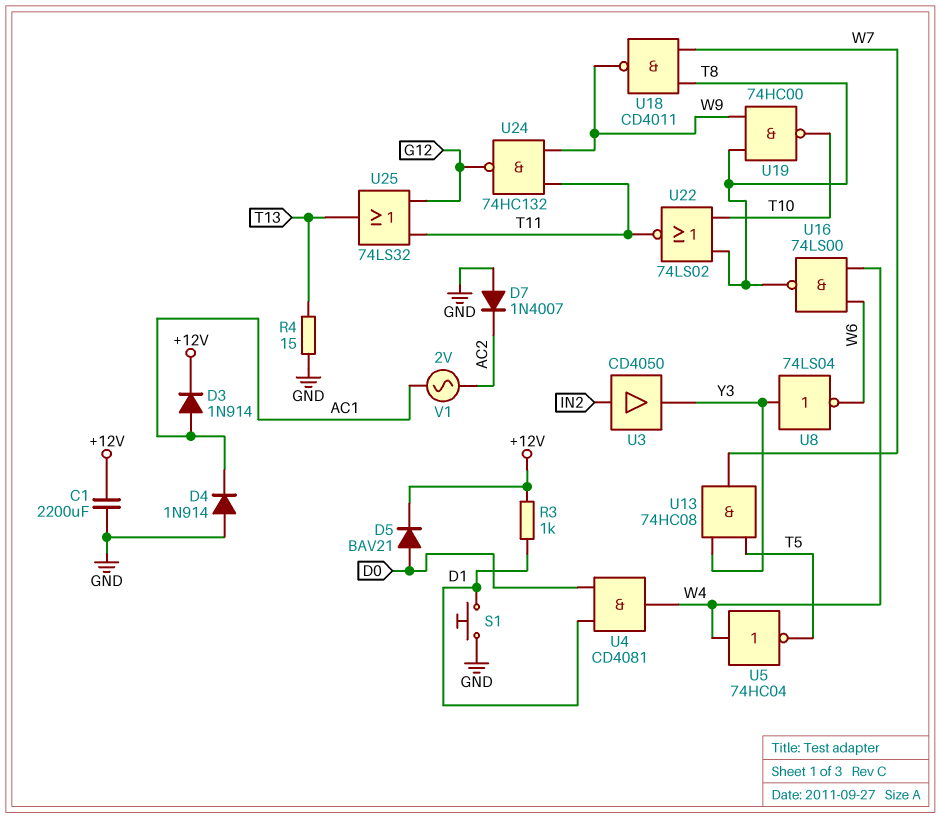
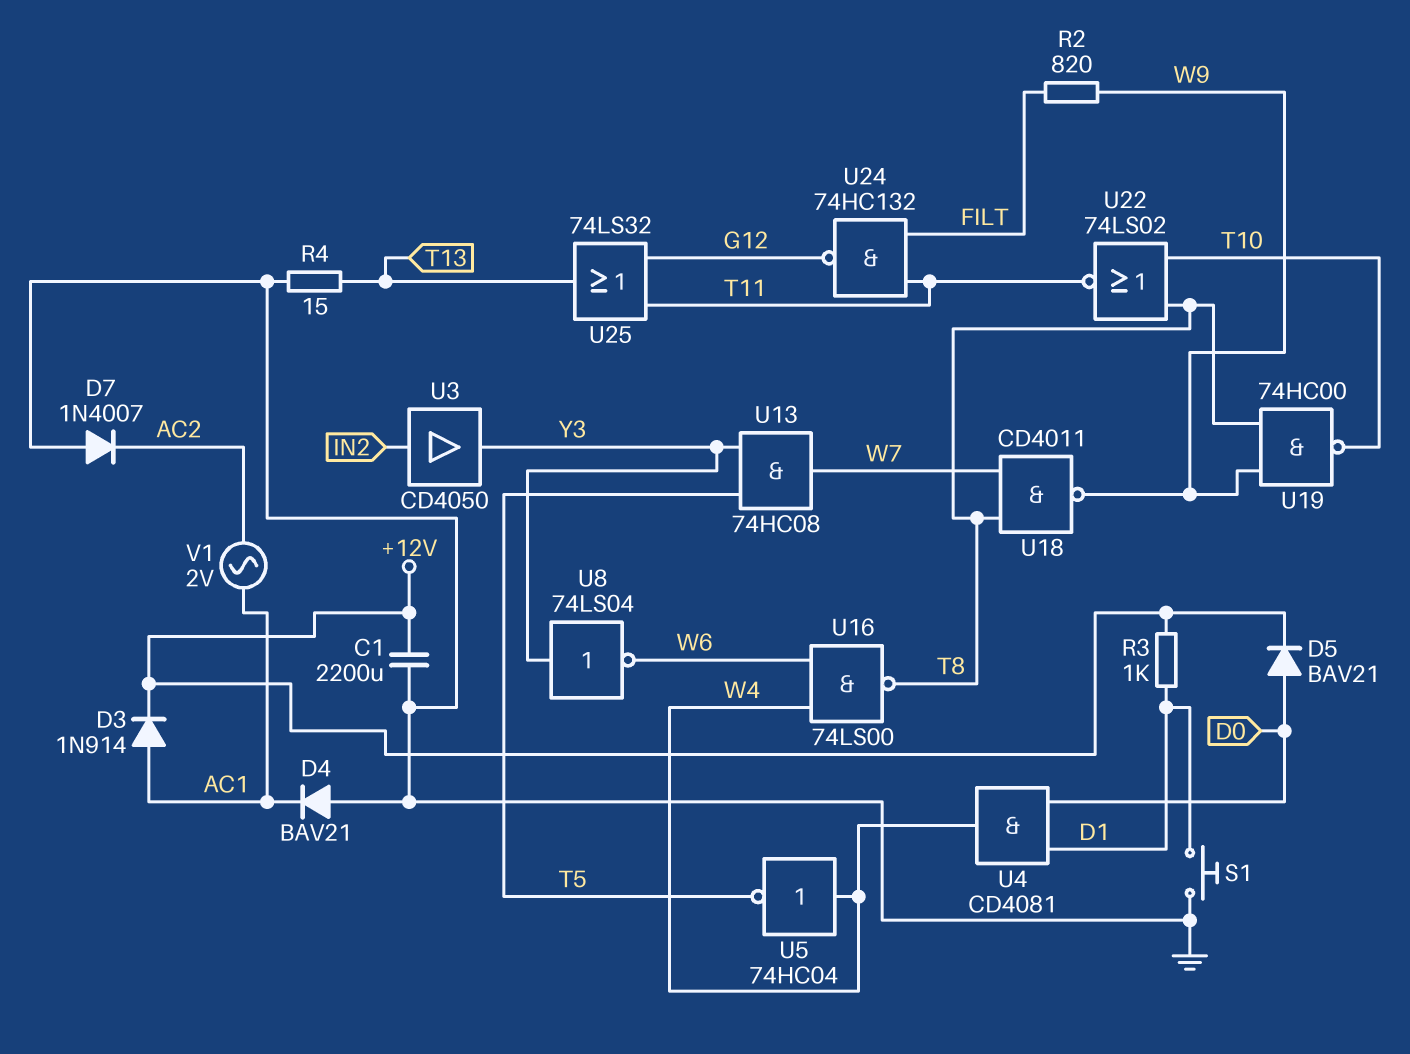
D4: diode 1N914 (A GND, K AC1) -> diode BAV21 (A GND, K AC1)
R2: none -> 820 (FILT, W9)
U24: NAND 74HC132 (in T11, in W9, out G12) -> NAND 74HC132 (in FILT, in T11, out G12)

